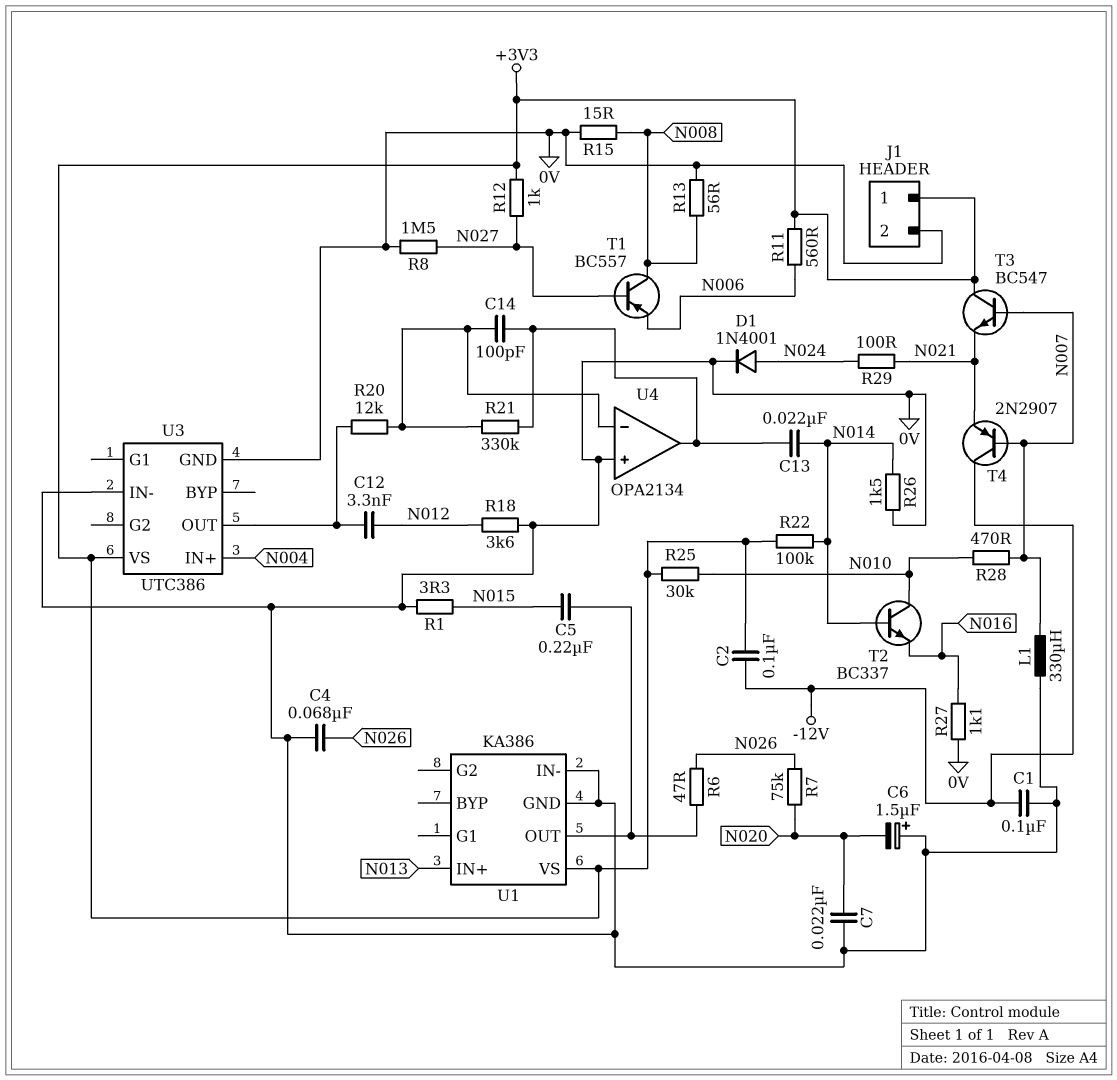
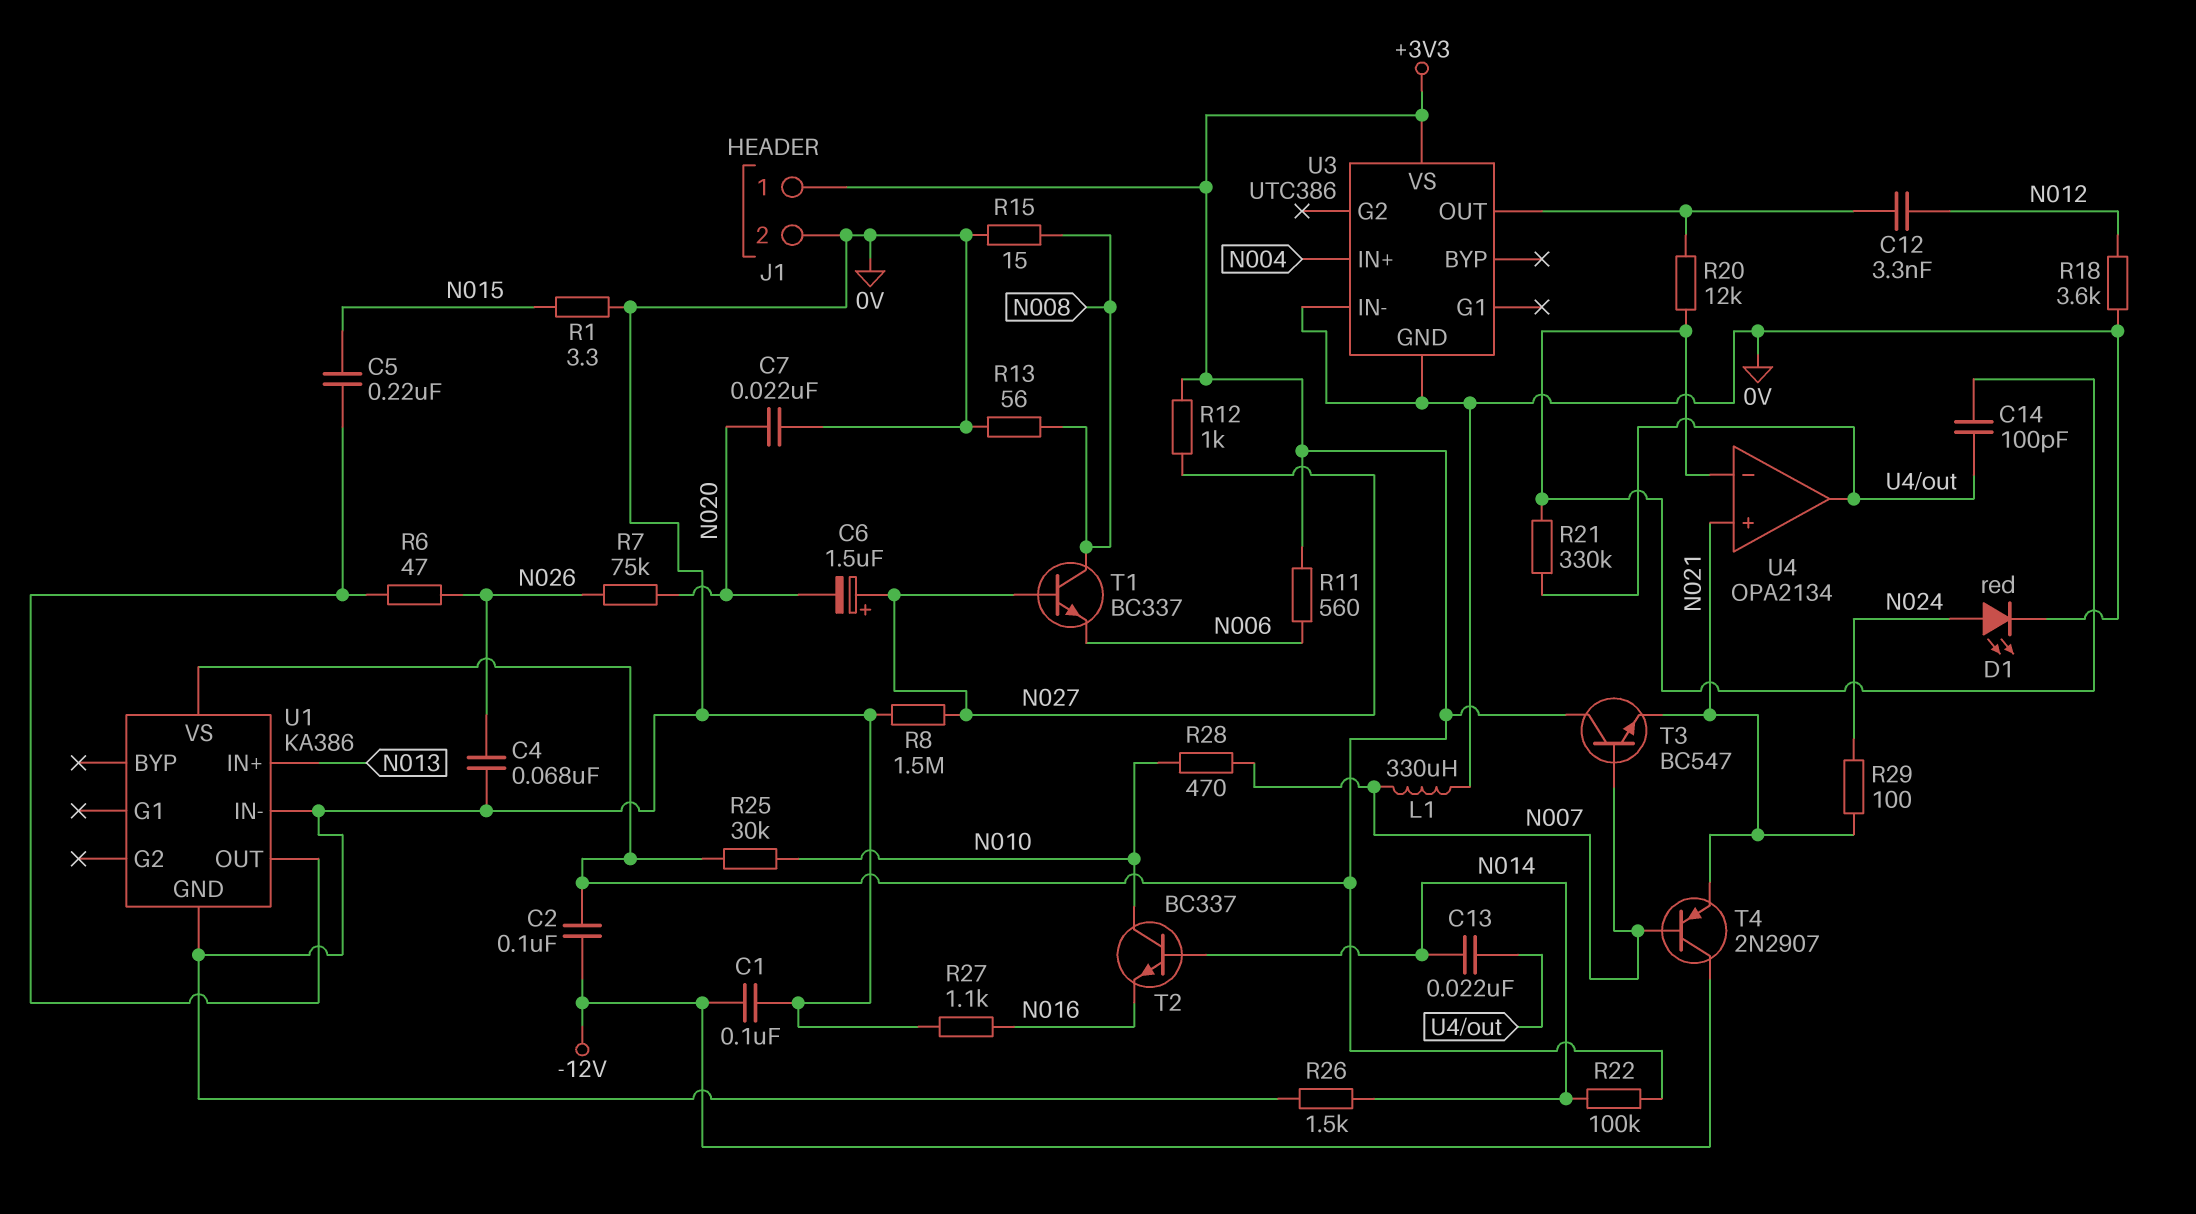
C6: 1.5uF (plus 0V, minus N020) -> 1.5uF (plus N027, minus N020)
D1: diode 1N4001 (A N024, K 0V) -> LED red (A N024, K 0V)
T1: PNP BC557 (B N027, C N008, E N006) -> NPN BC337 (B N027, C N008, E N006)
U4 pin in+: 0V -> N021

